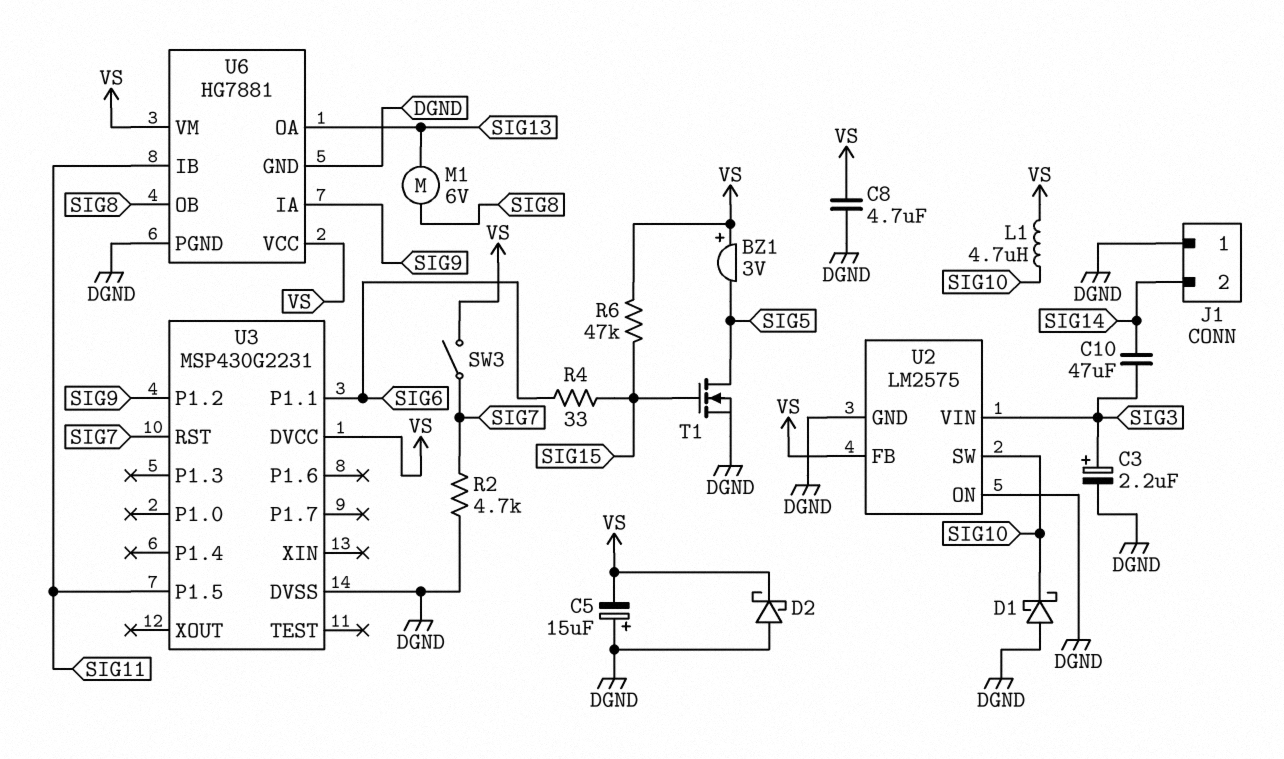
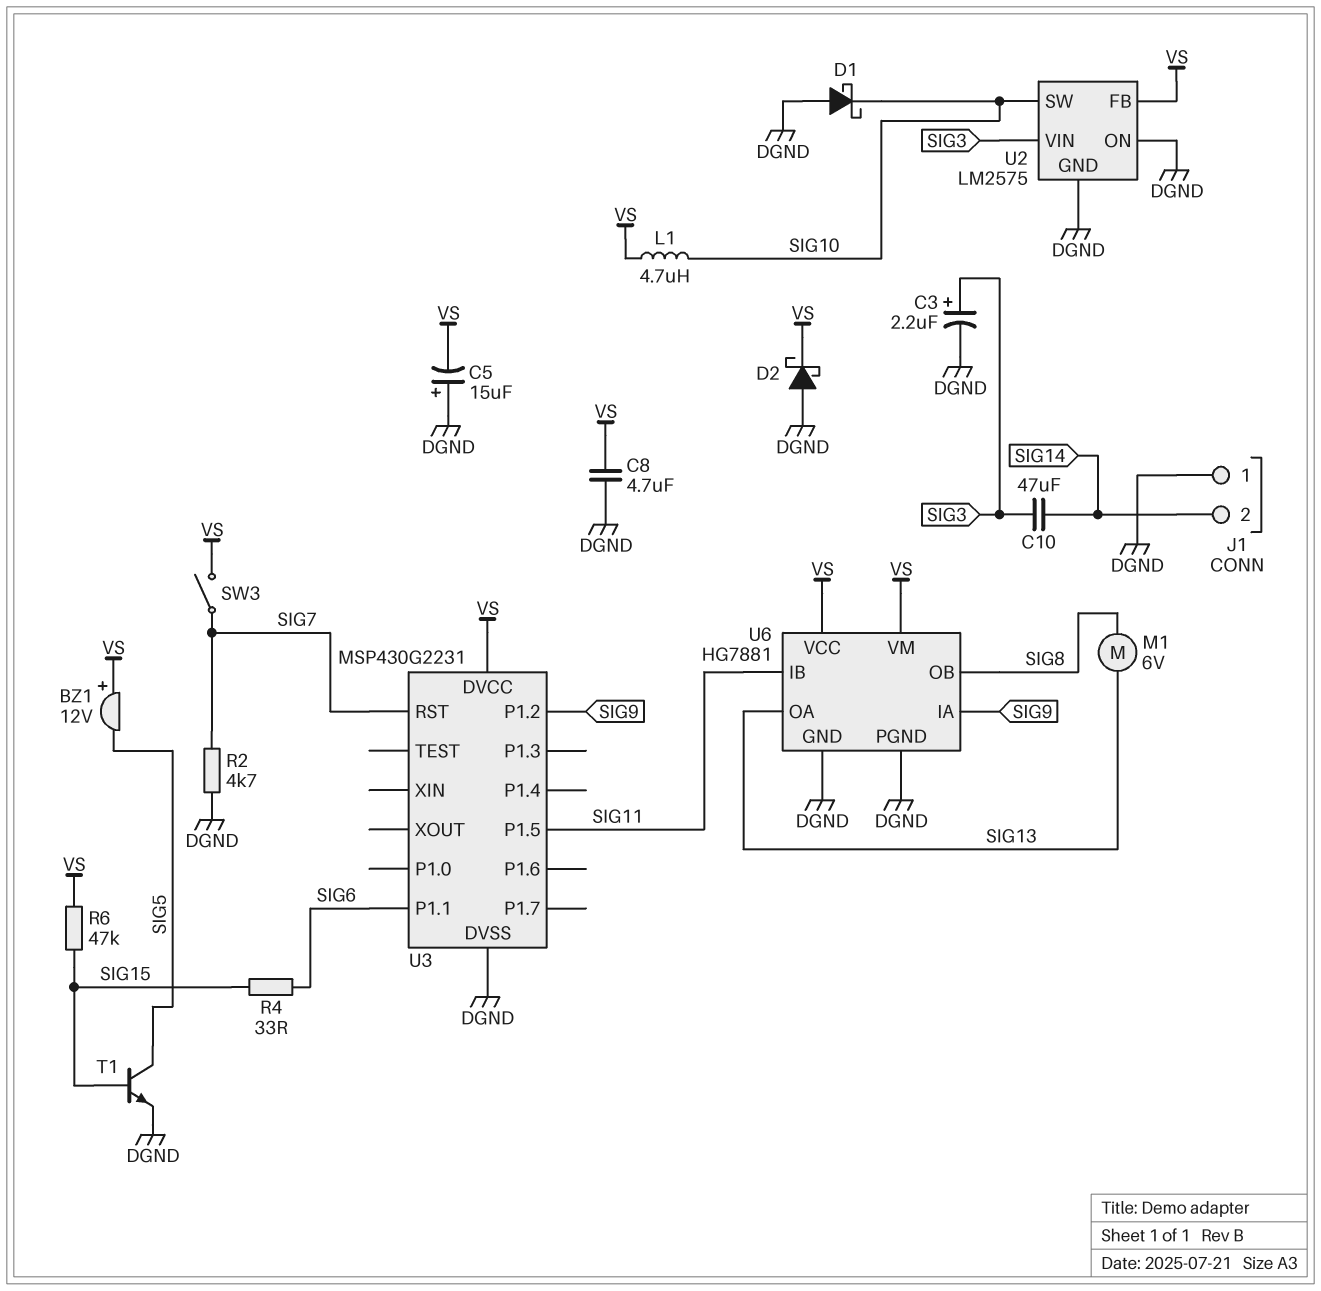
BZ1: buzzer 3V (plus VS, minus SIG5) -> buzzer 12V (plus VS, minus SIG5)
T1: NMOS (G SIG15, D SIG5, S DGND) -> NPN (B SIG15, C SIG5, E DGND)

